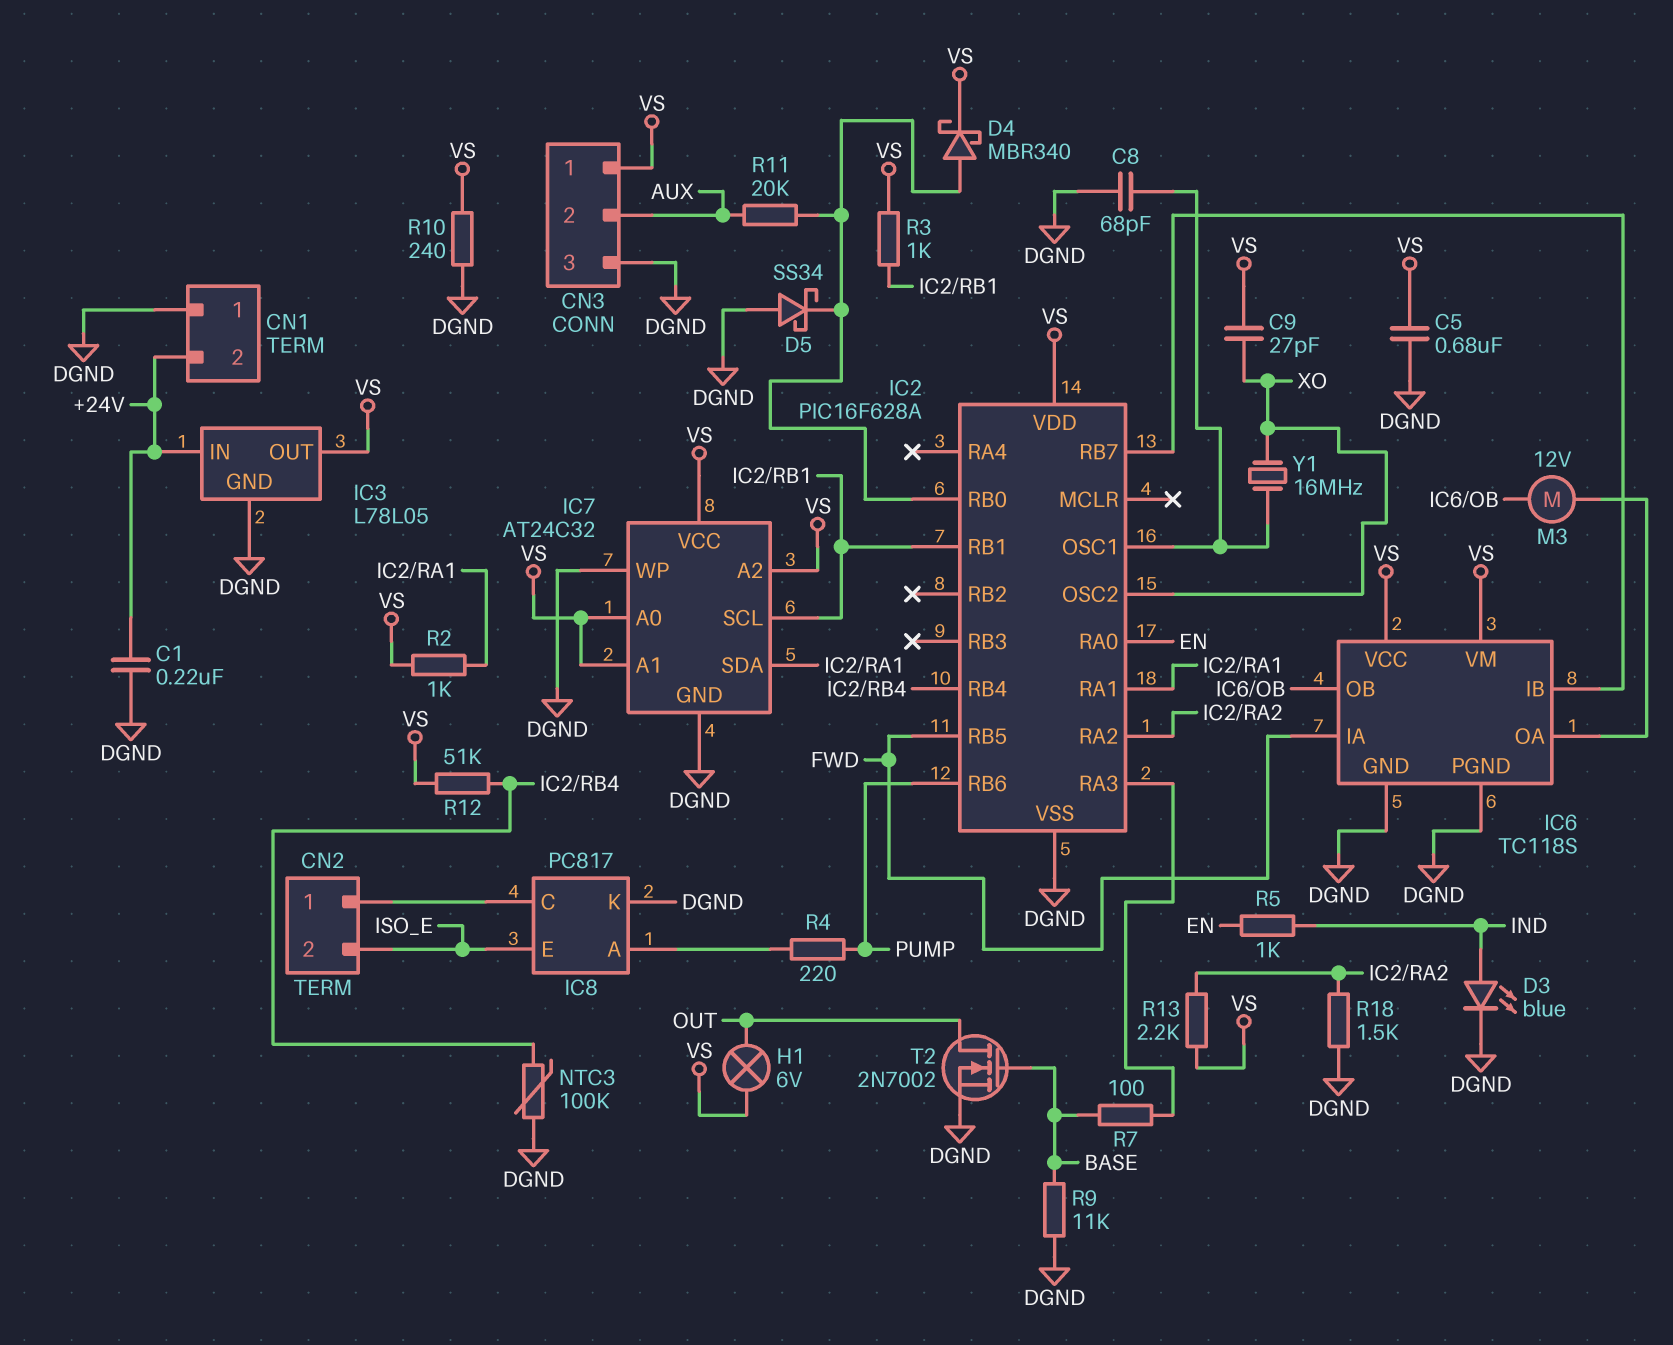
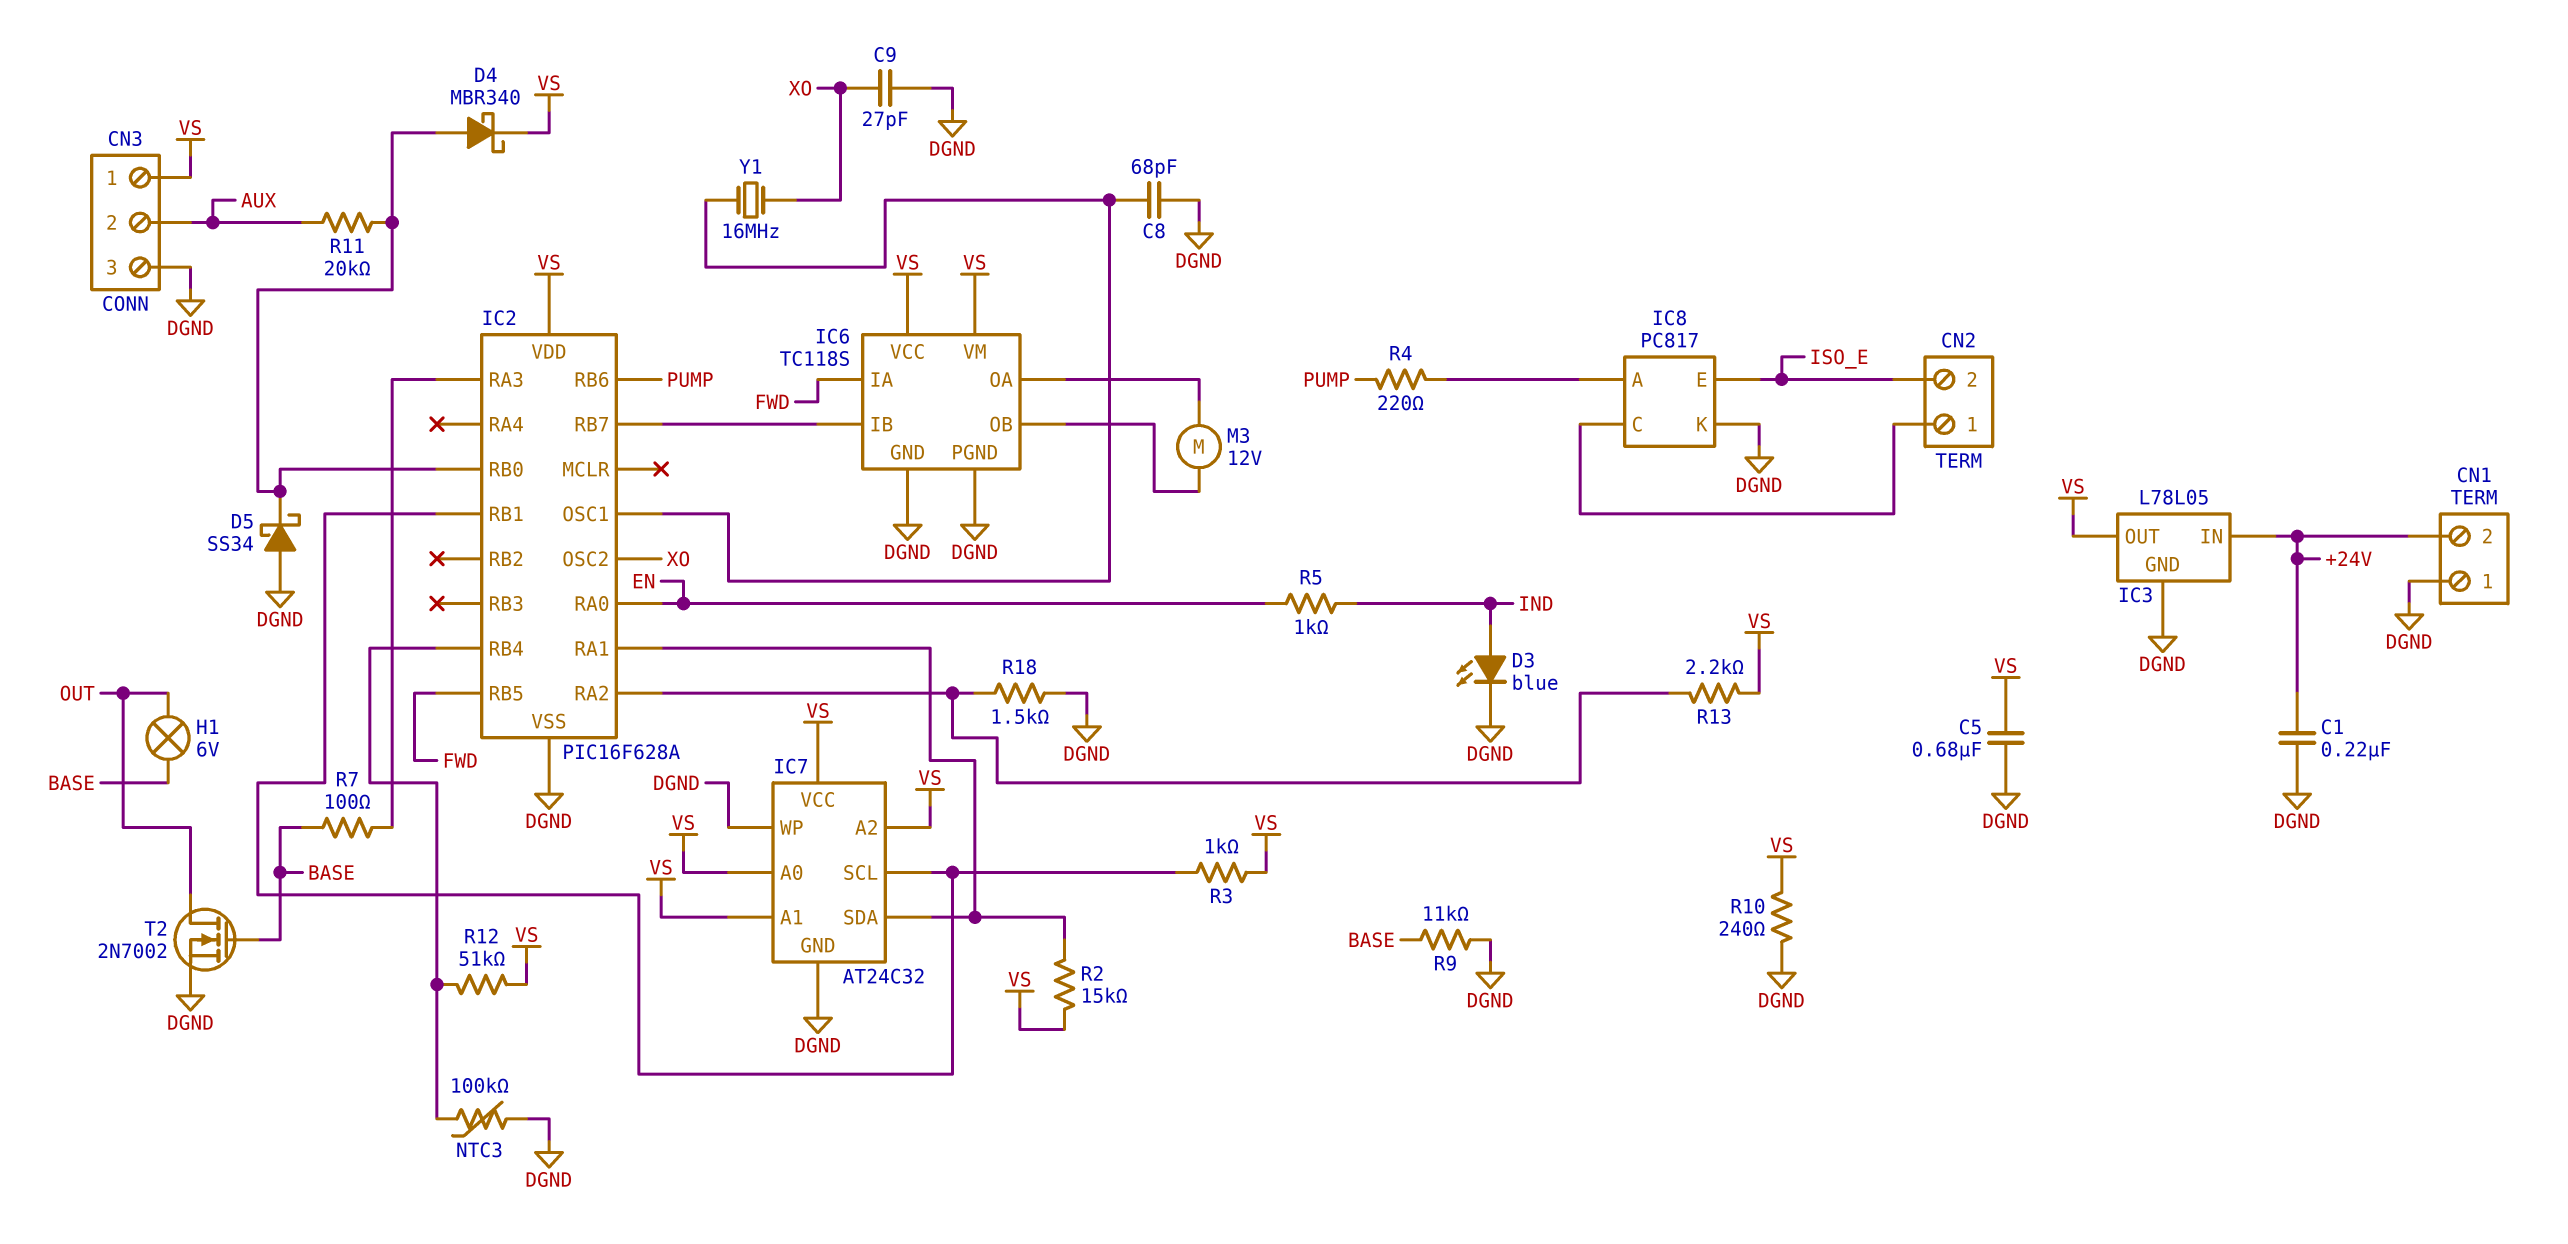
C9: 27pF (VS, XO) -> 27pF (DGND, XO)
H1: lamp 6V (OUT, VS) -> lamp 6V (BASE, OUT)
R2: 1k (IC2/RA1, VS) -> 15k (IC2/RA1, VS)

